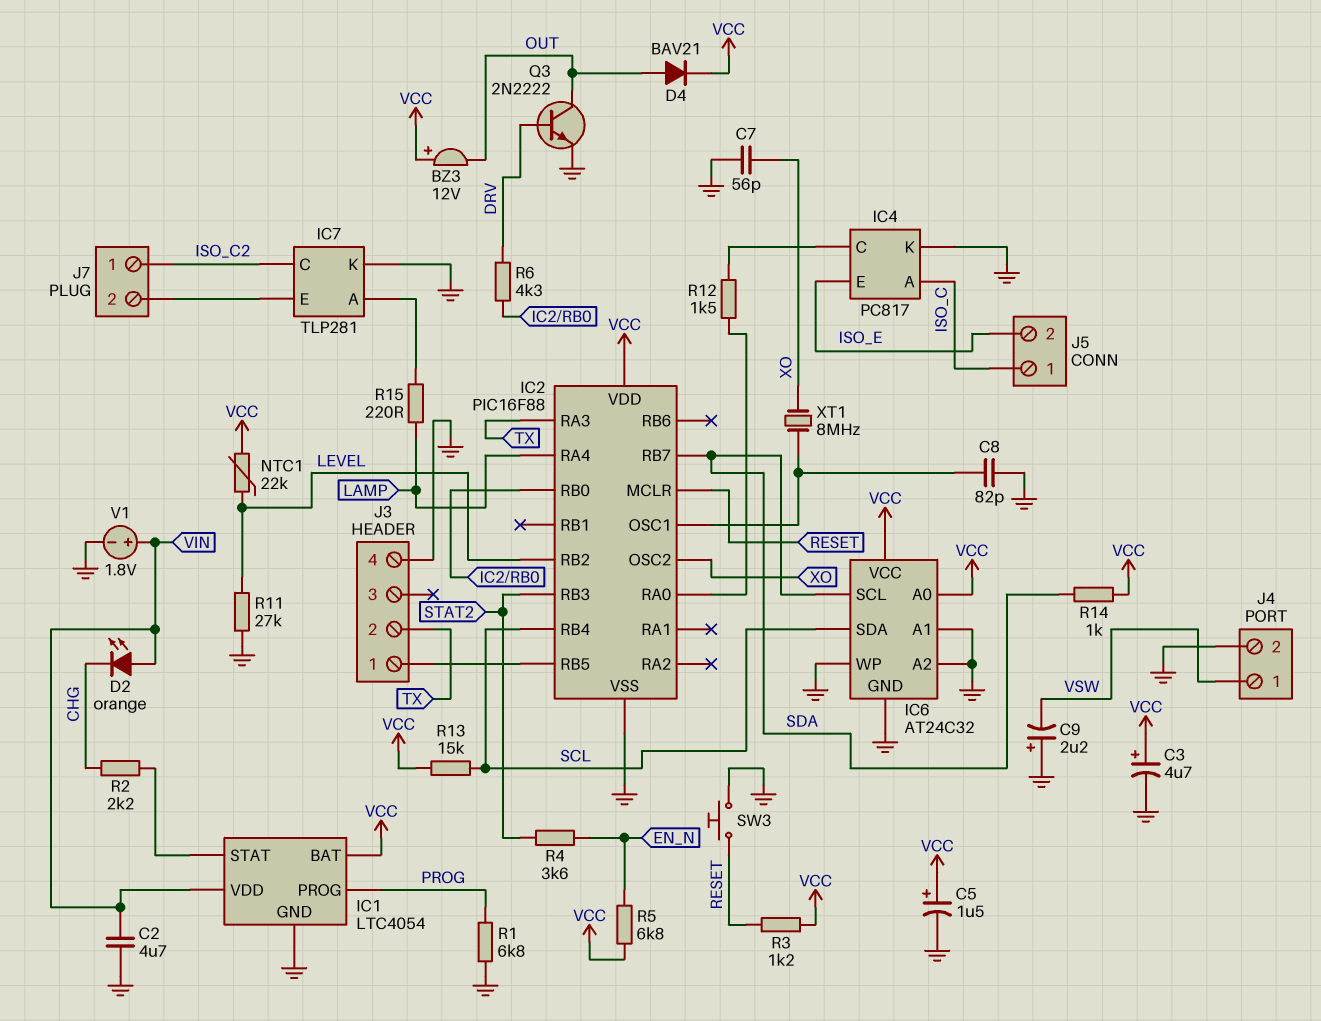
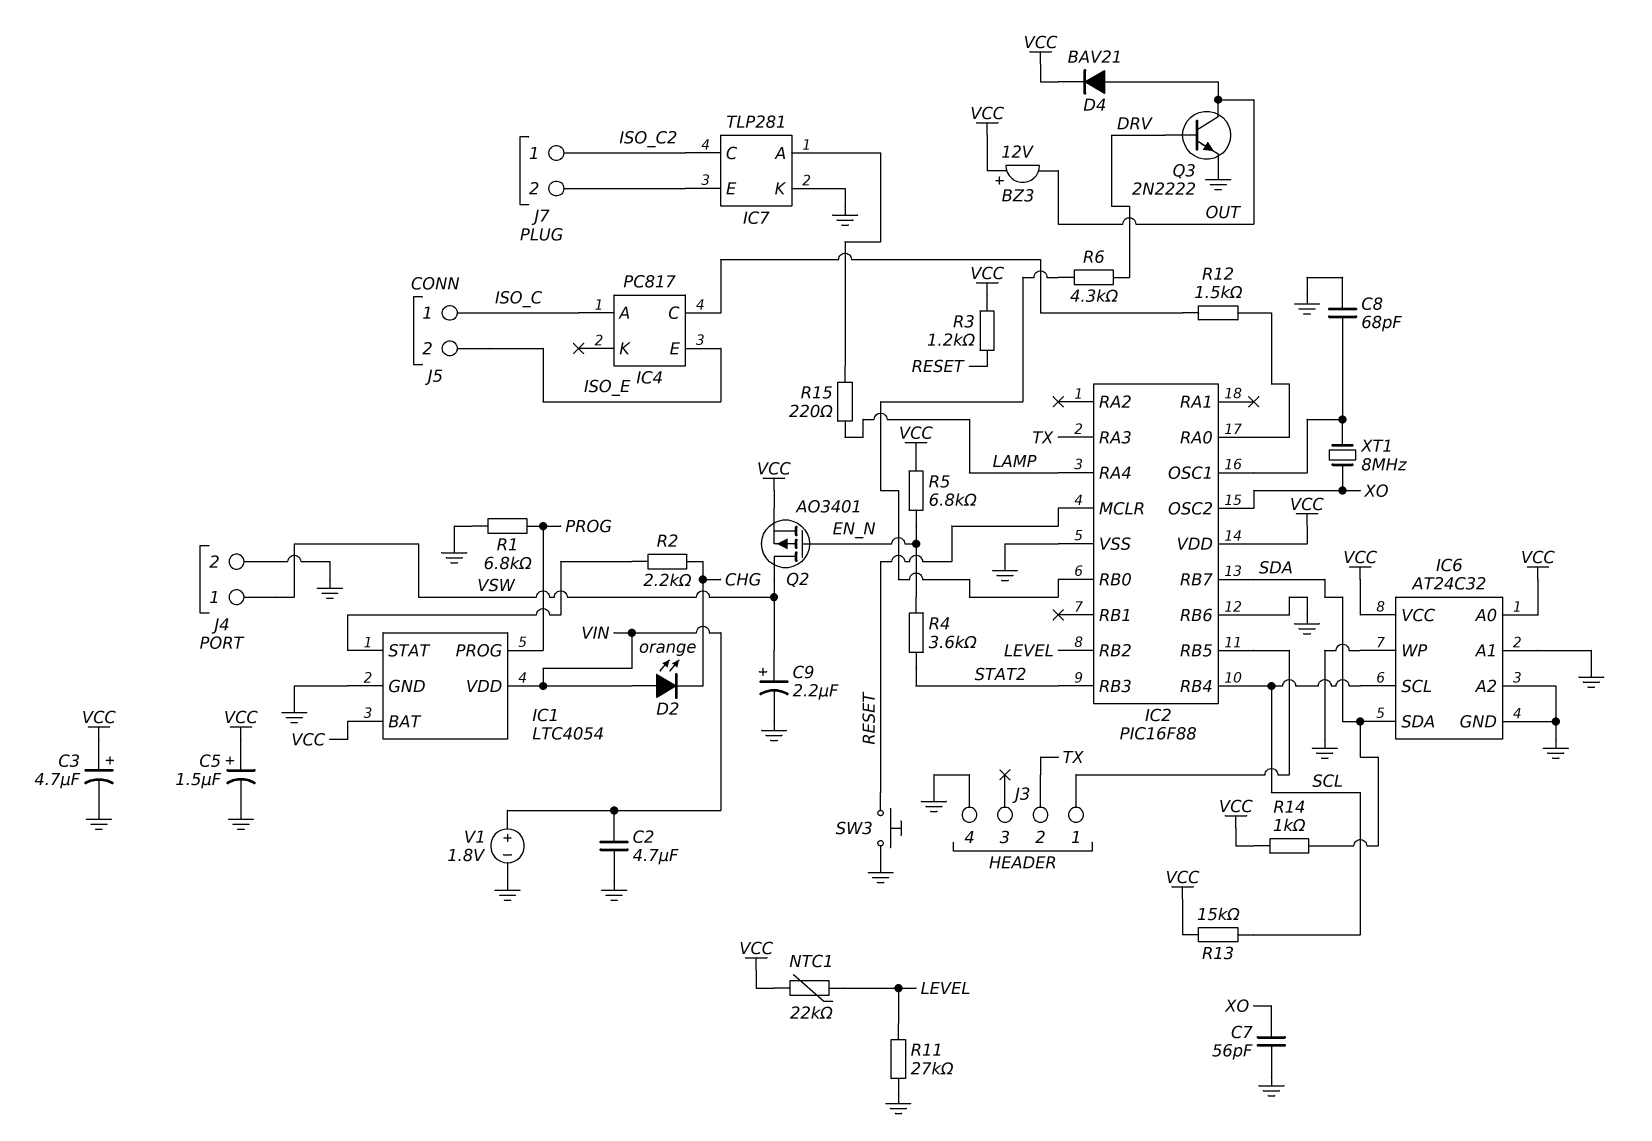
C8: 82pF (GND, IC2/OSC1) -> 68pF (GND, IC2/OSC1)
C9: 2.2uF (plus GND, minus VSW) -> 2.2uF (plus VSW, minus GND)
IC2 pin RB6: none -> GND
IC4 pin K: GND -> none
IC6 pin SCL: SDA -> SCL
IC6 pin SDA: SCL -> SDA
Q2: none -> PMOS AO3401 (G EN_N, D VSW, S VCC)

